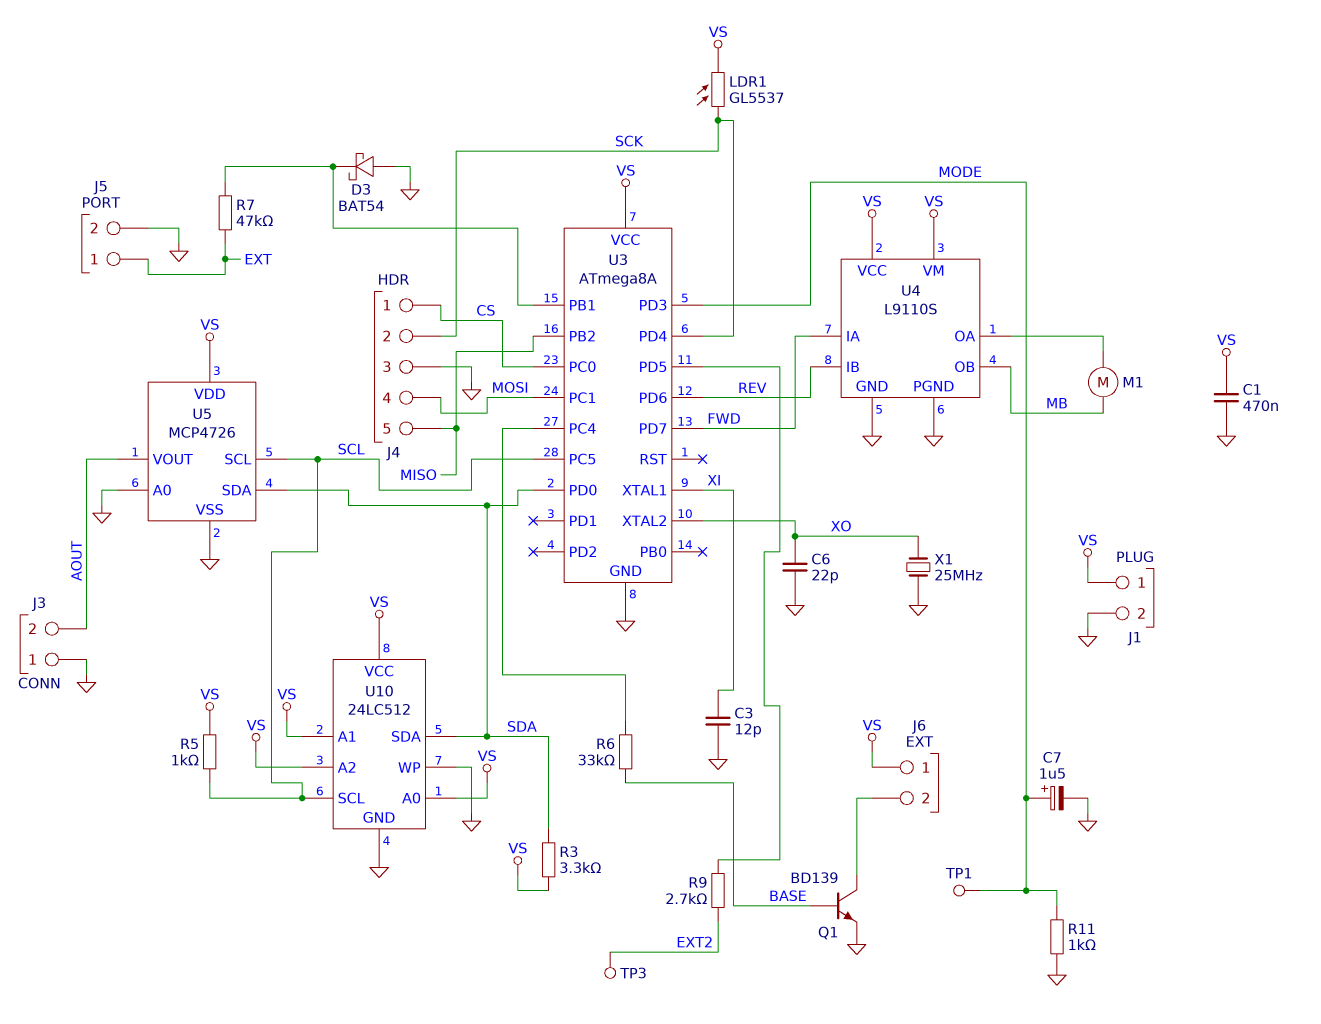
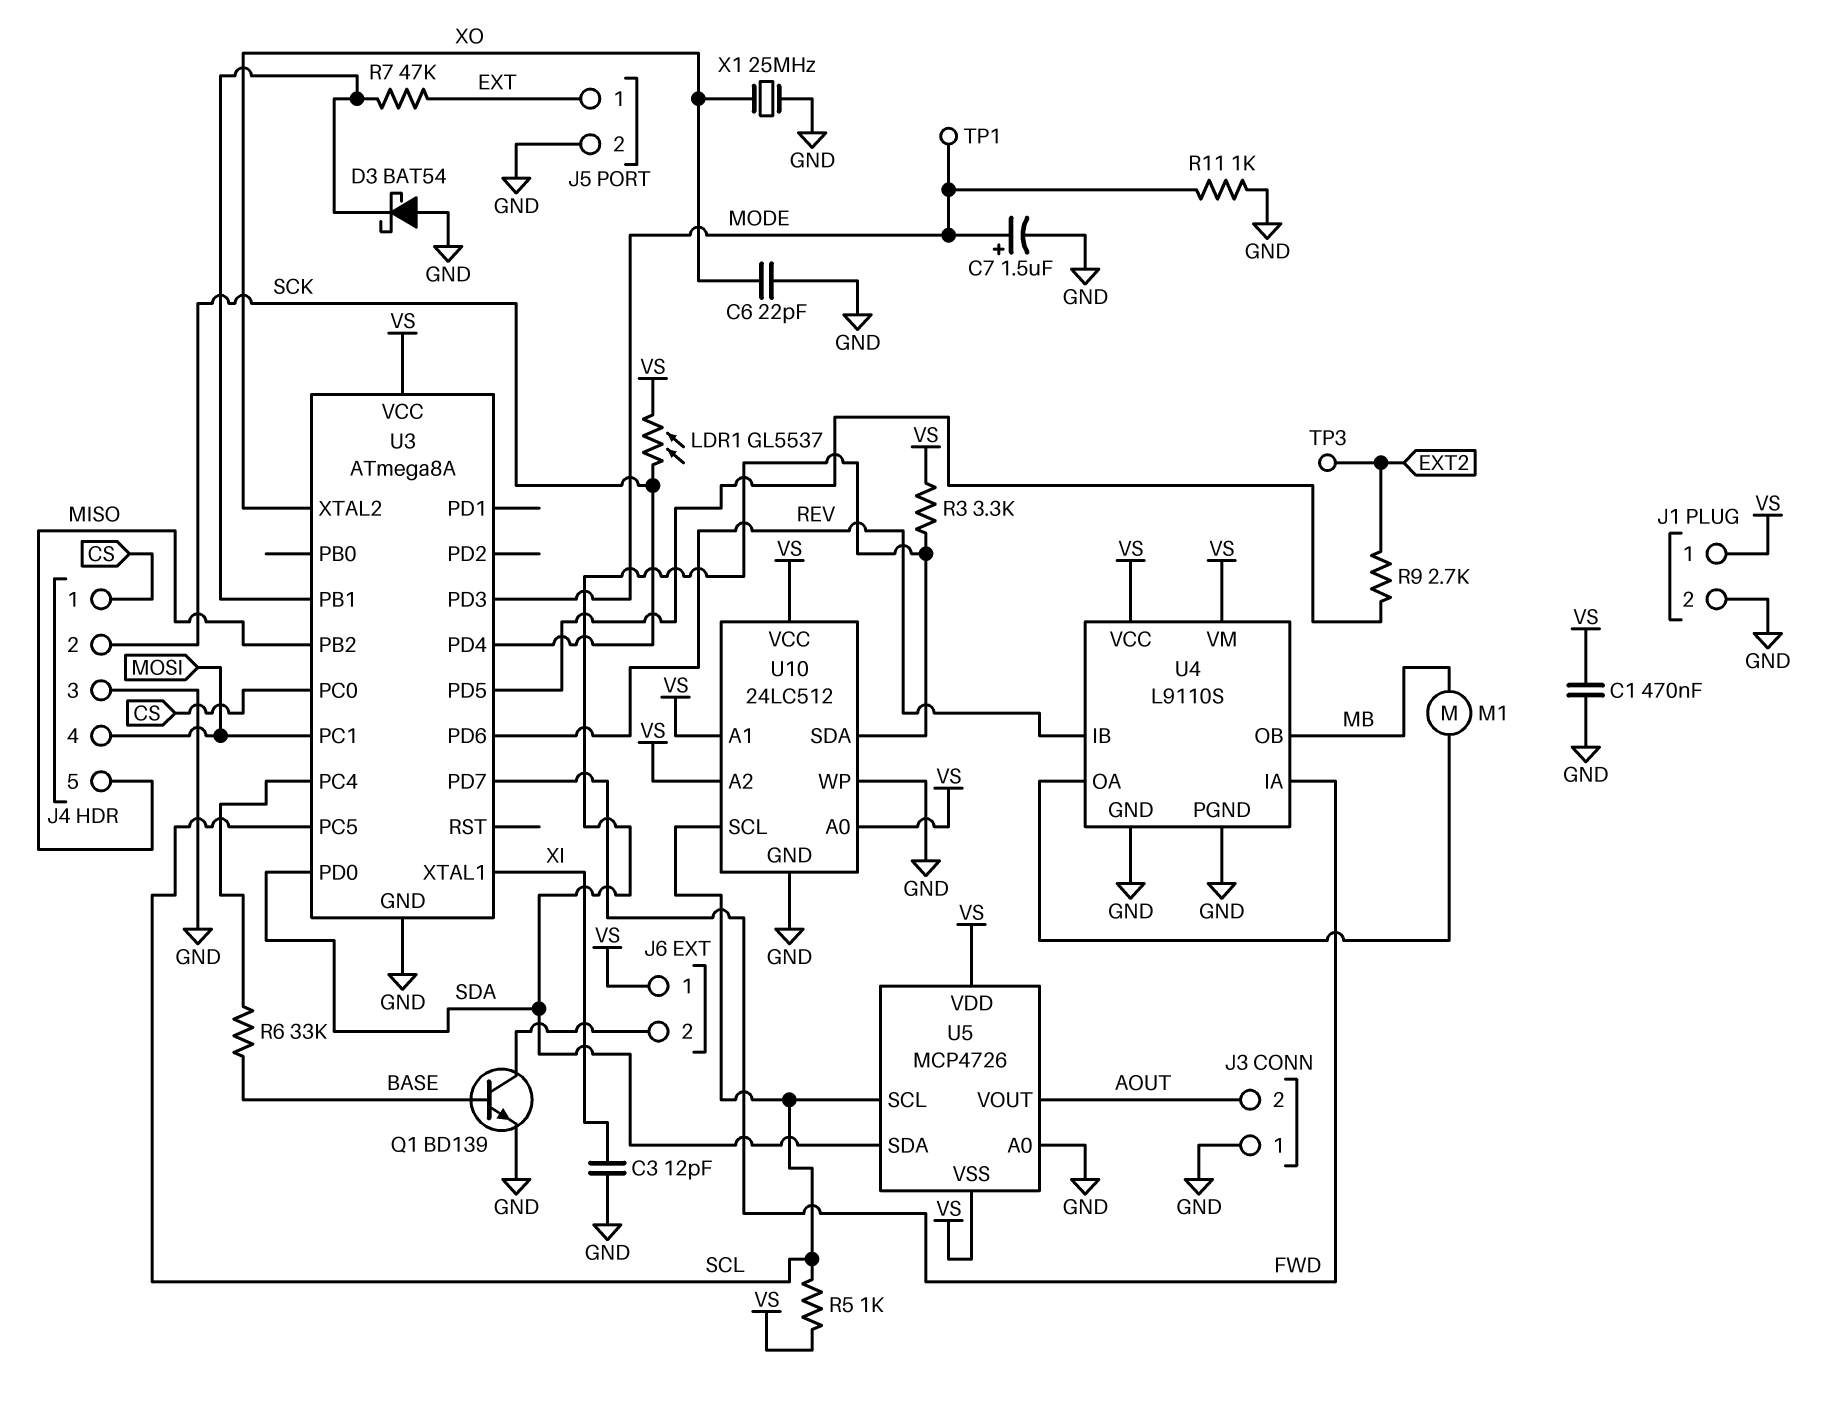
U5 pin VSS: GND -> VS

